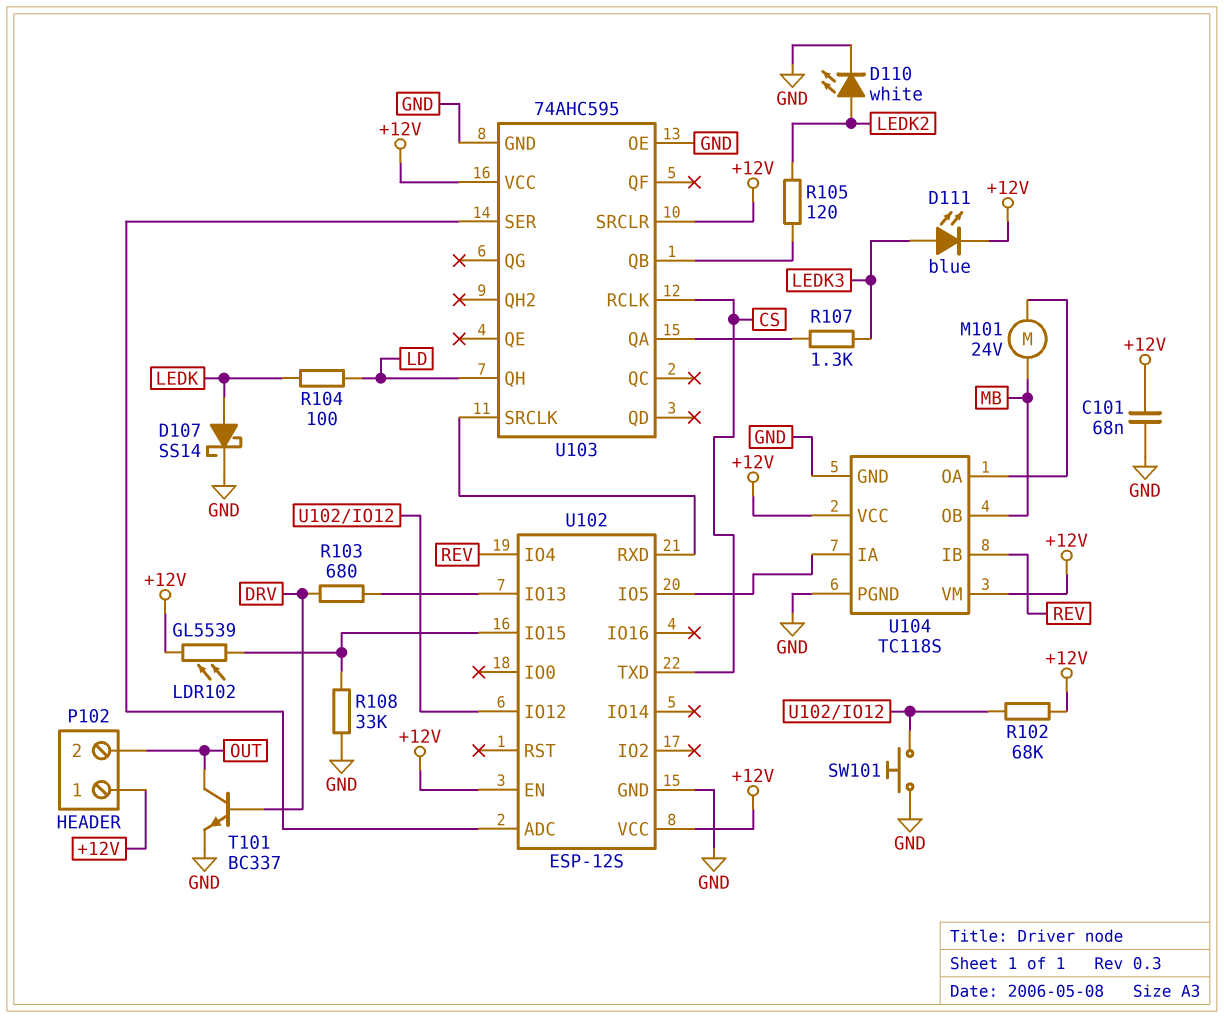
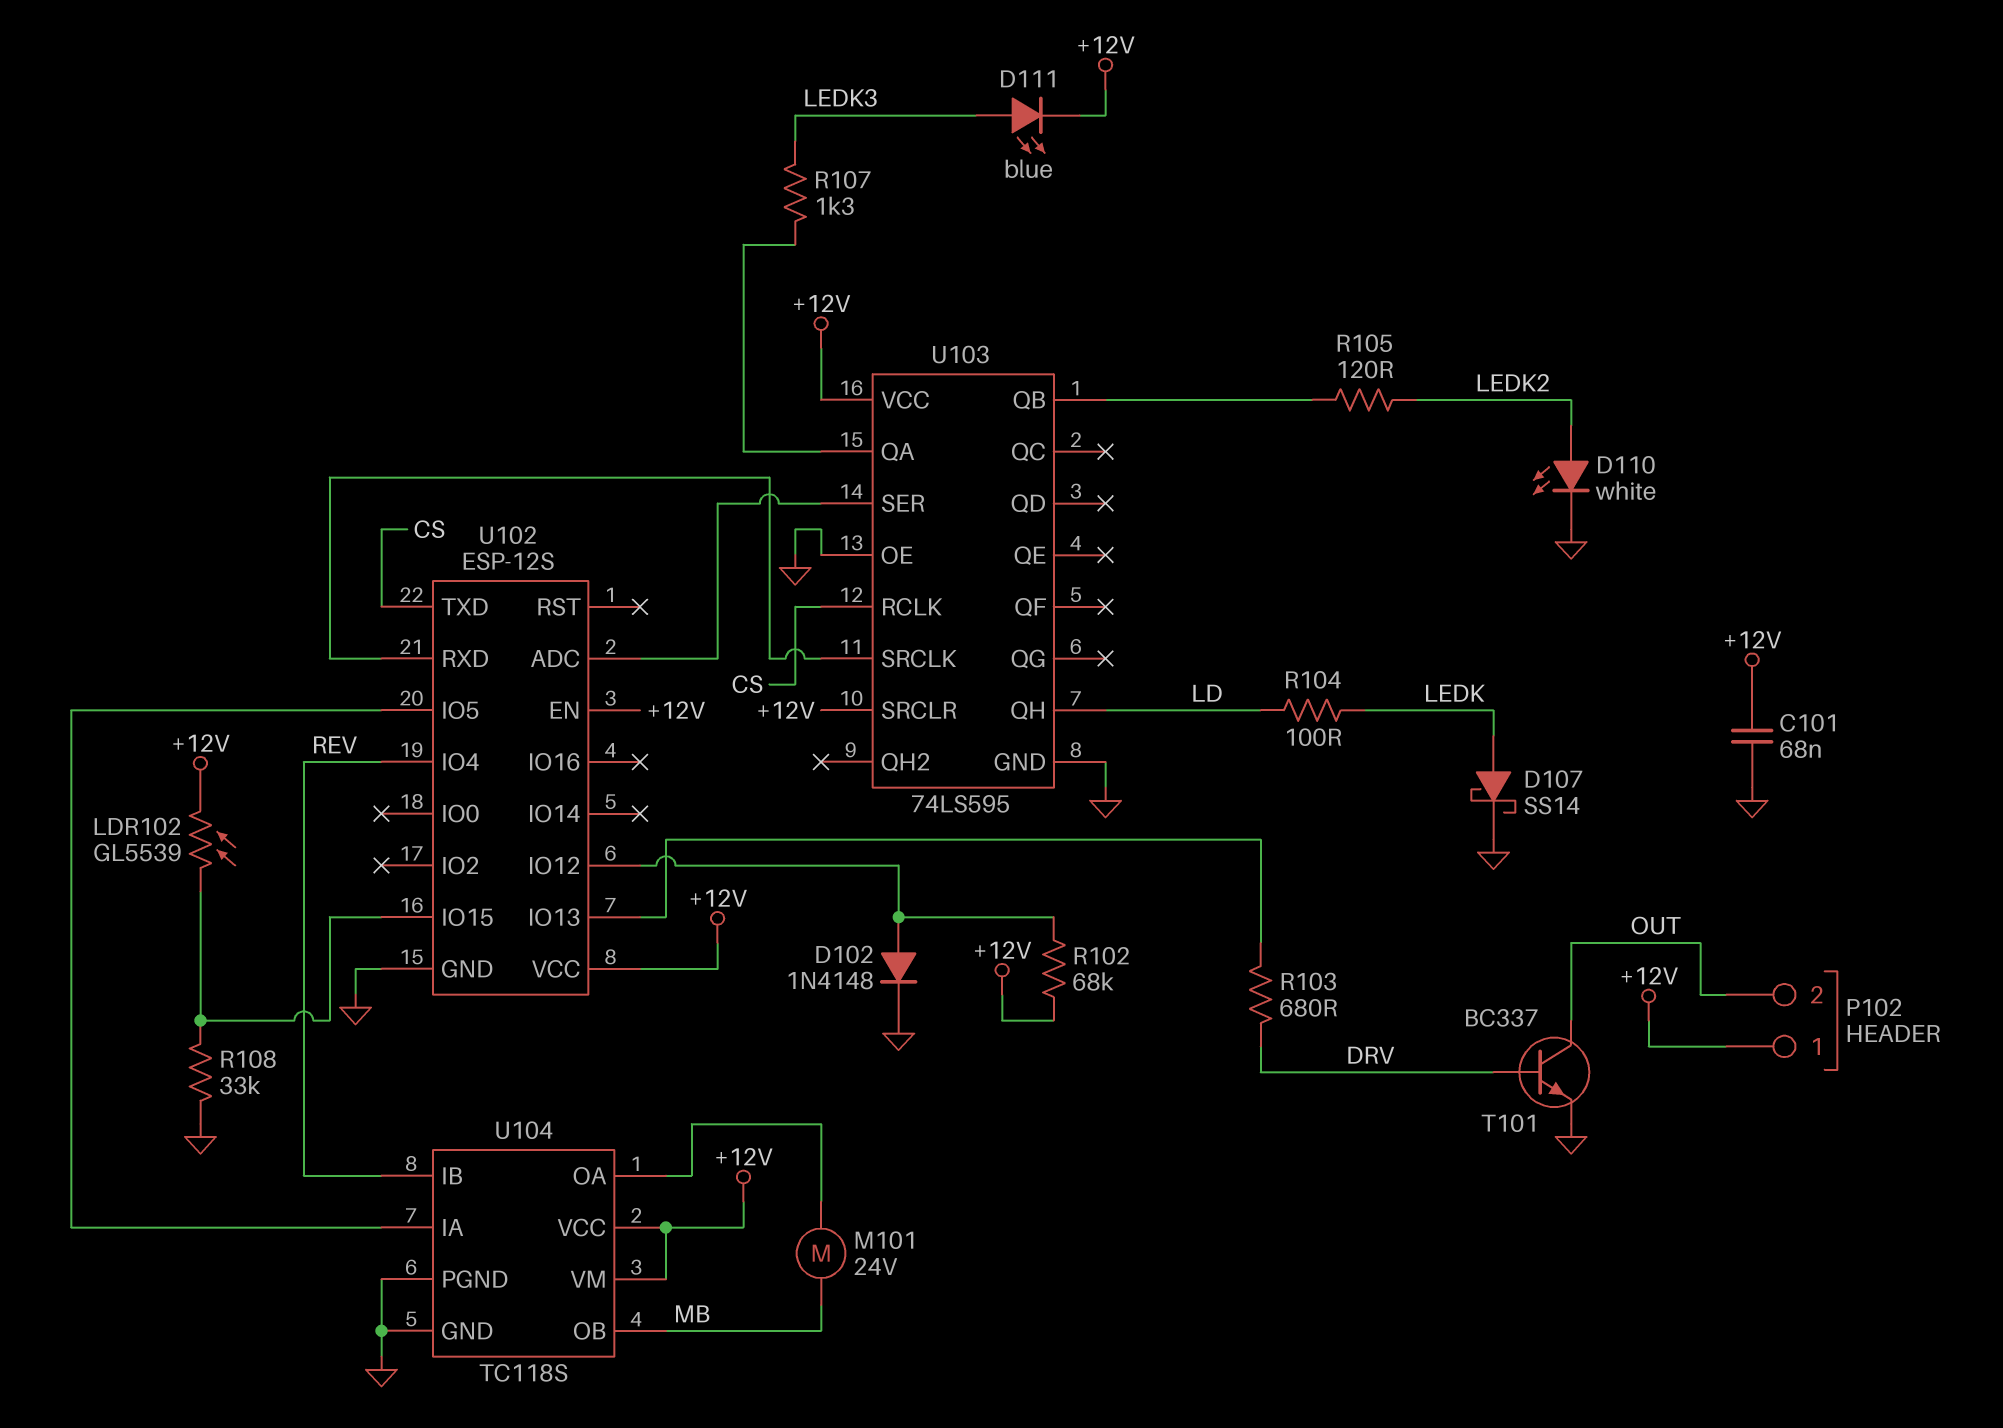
D102: none -> diode 1N4148 (A U102/IO12, K GND)
SW101: button (GND, U102/IO12) -> none
U103: 74AHC595 -> 74LS595

